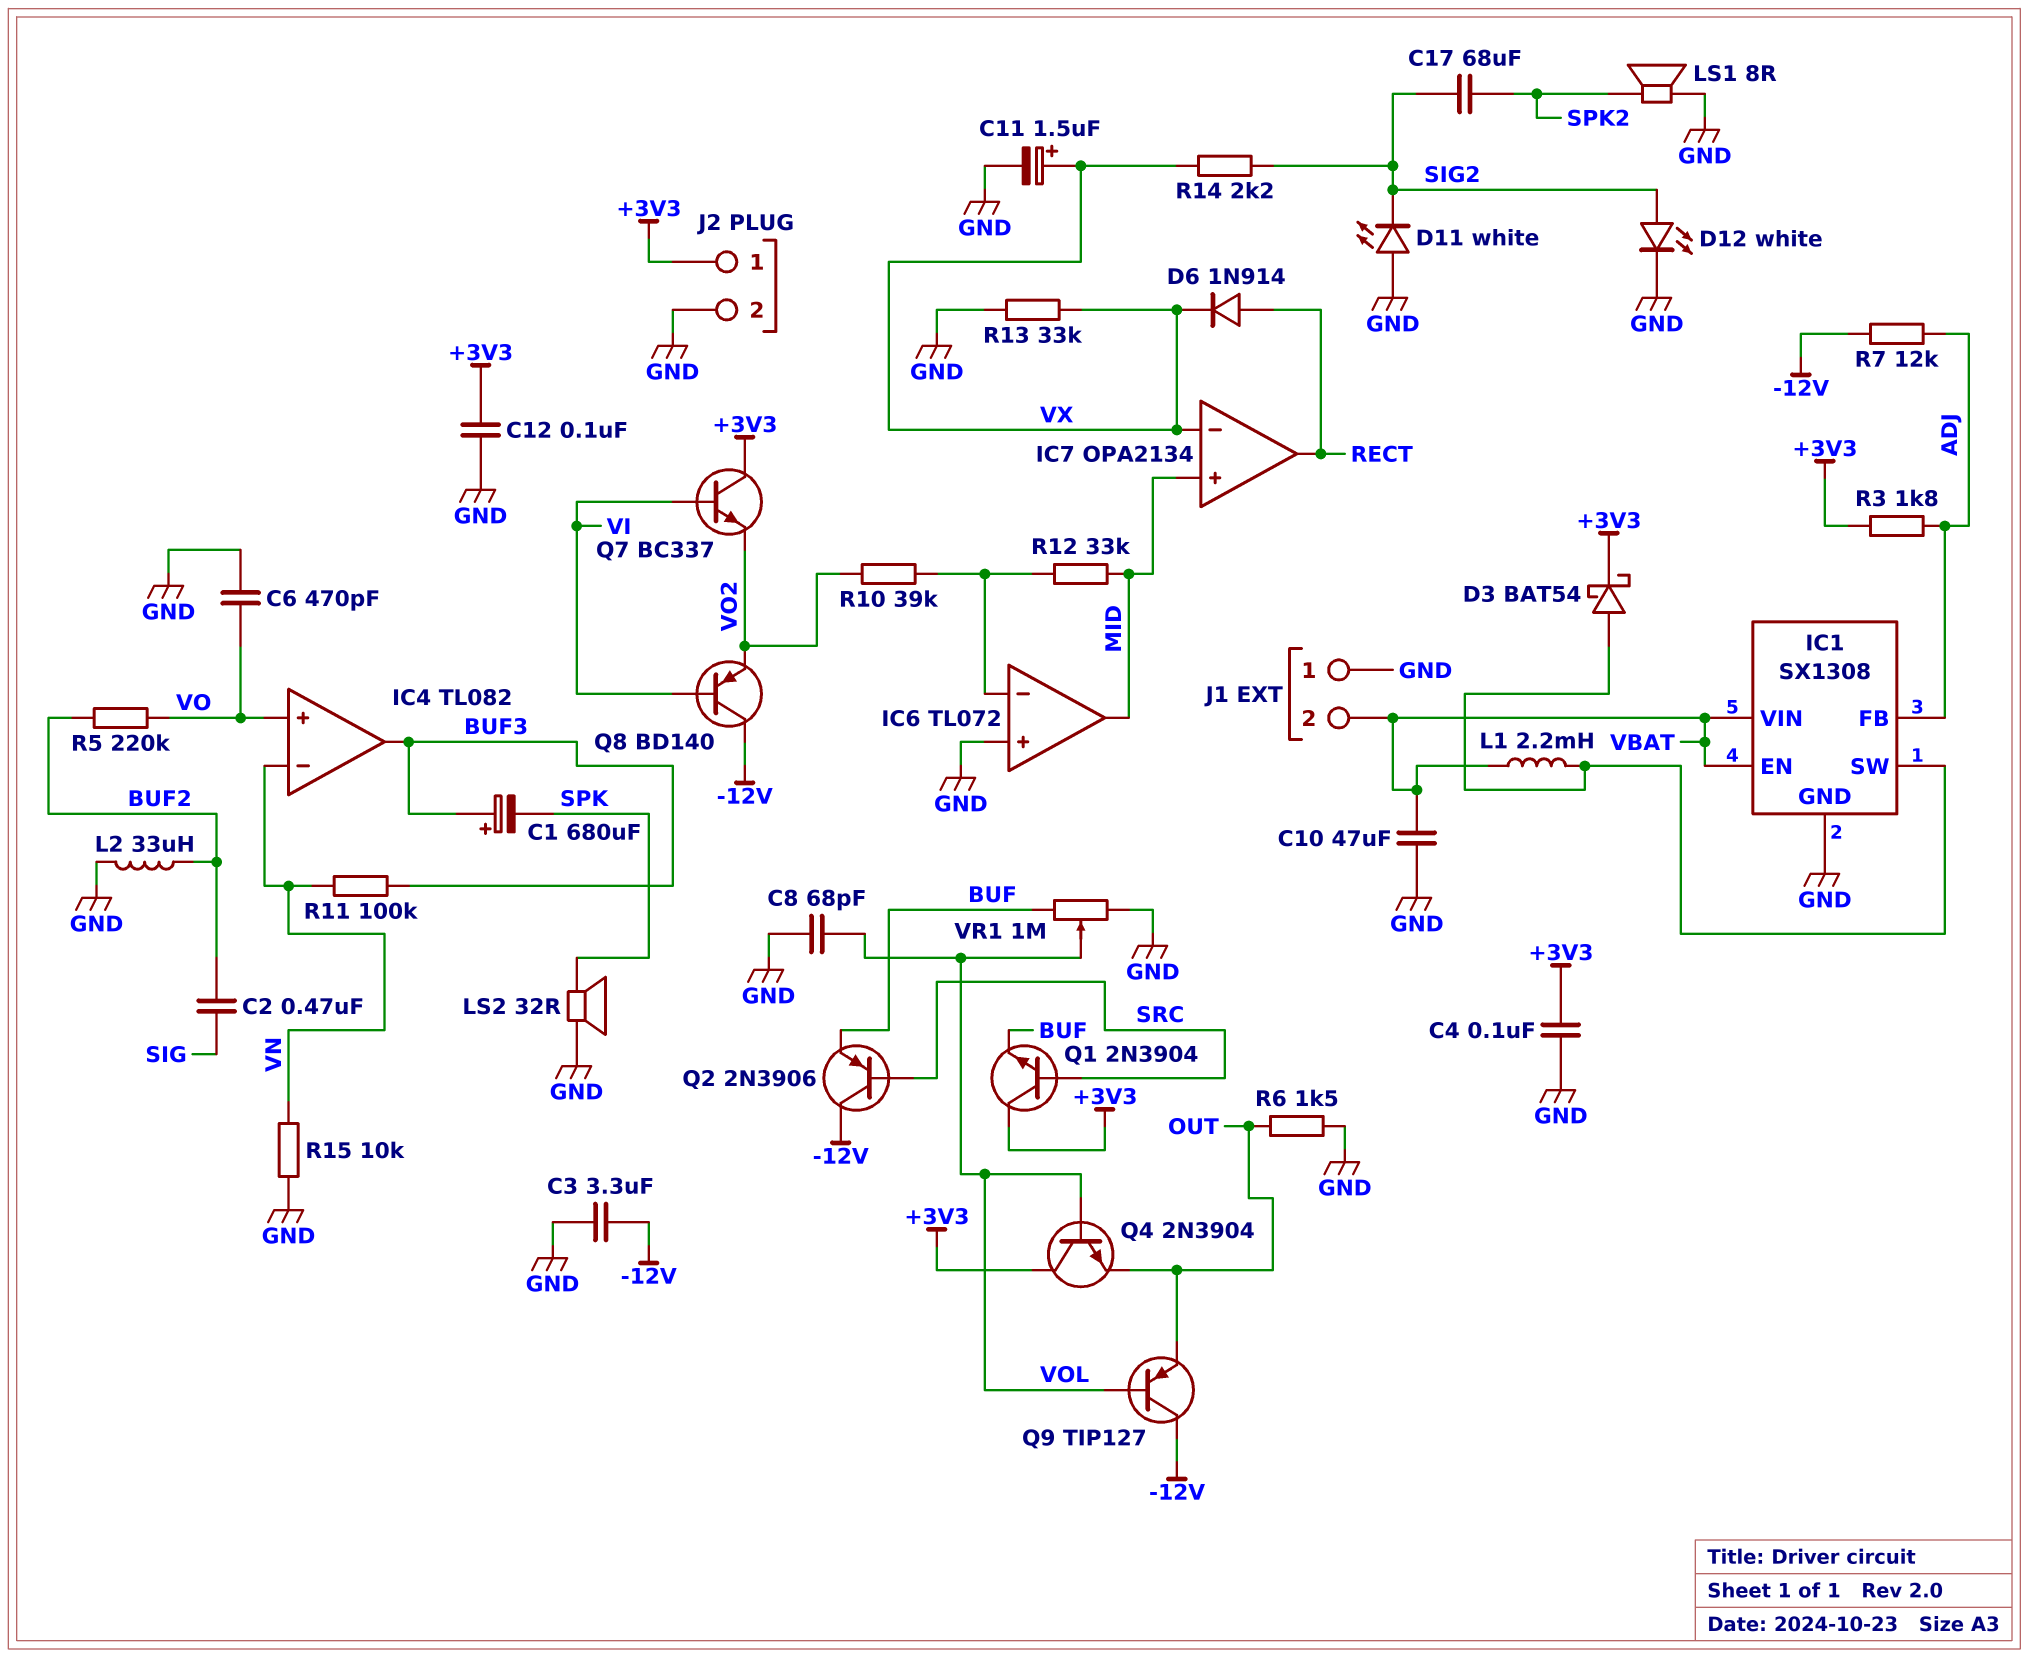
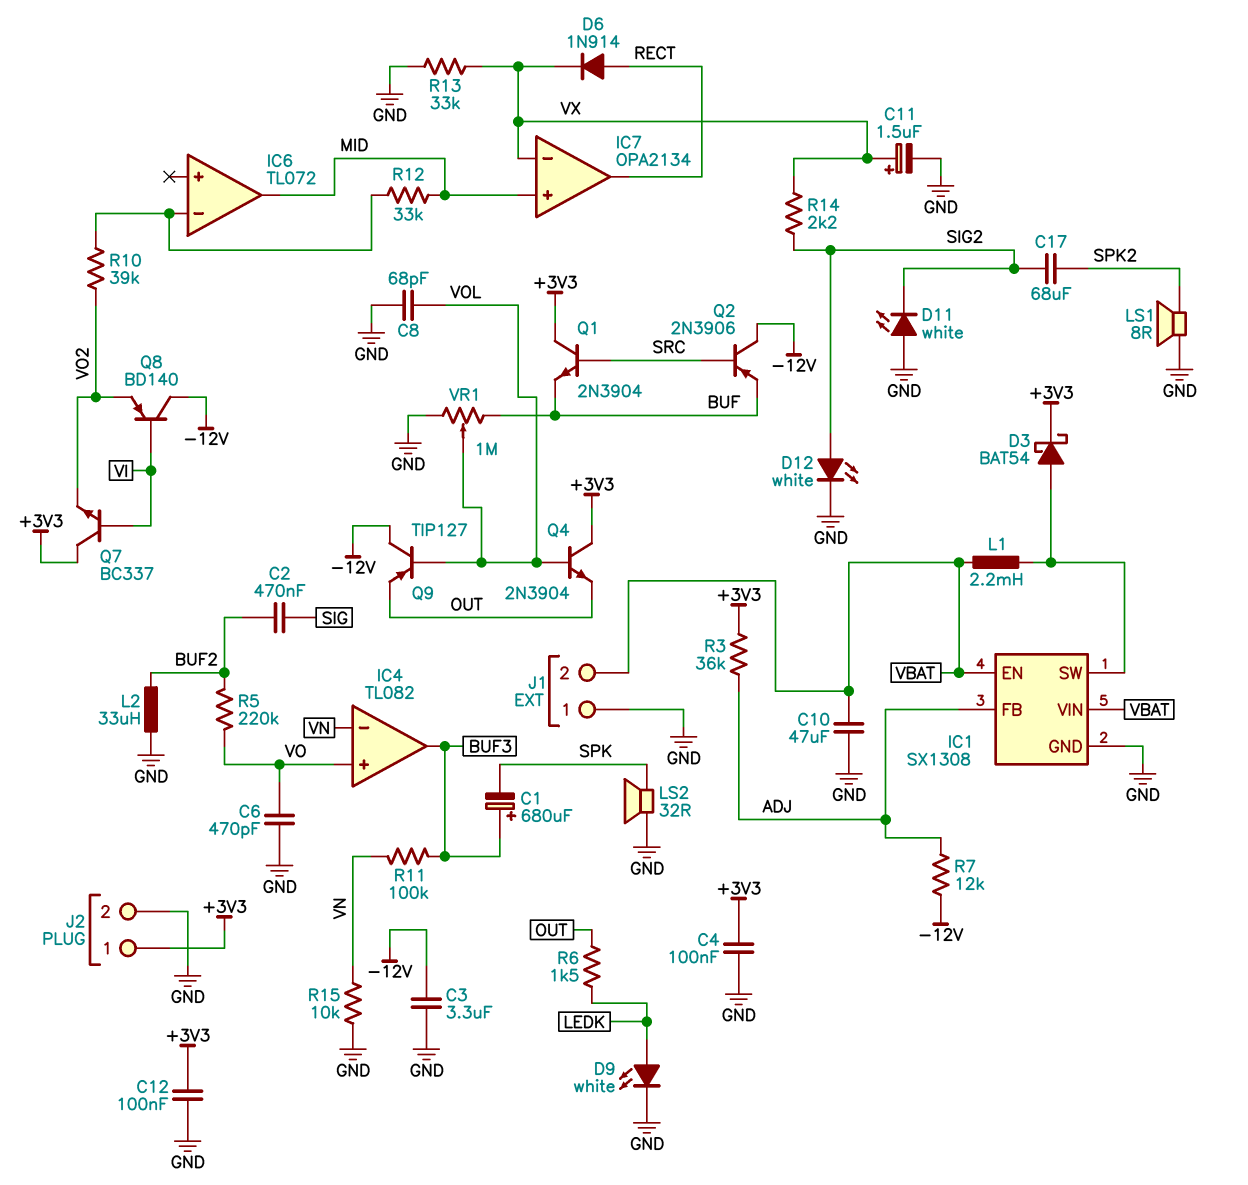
D9: none -> LED white (A LEDK, K GND)
IC6 pin in+: GND -> none
R3: 1.8k (+3V3, ADJ) -> 36k (+3V3, ADJ)
R6: 1.5k (GND, OUT) -> 1.5k (LEDK, OUT)

